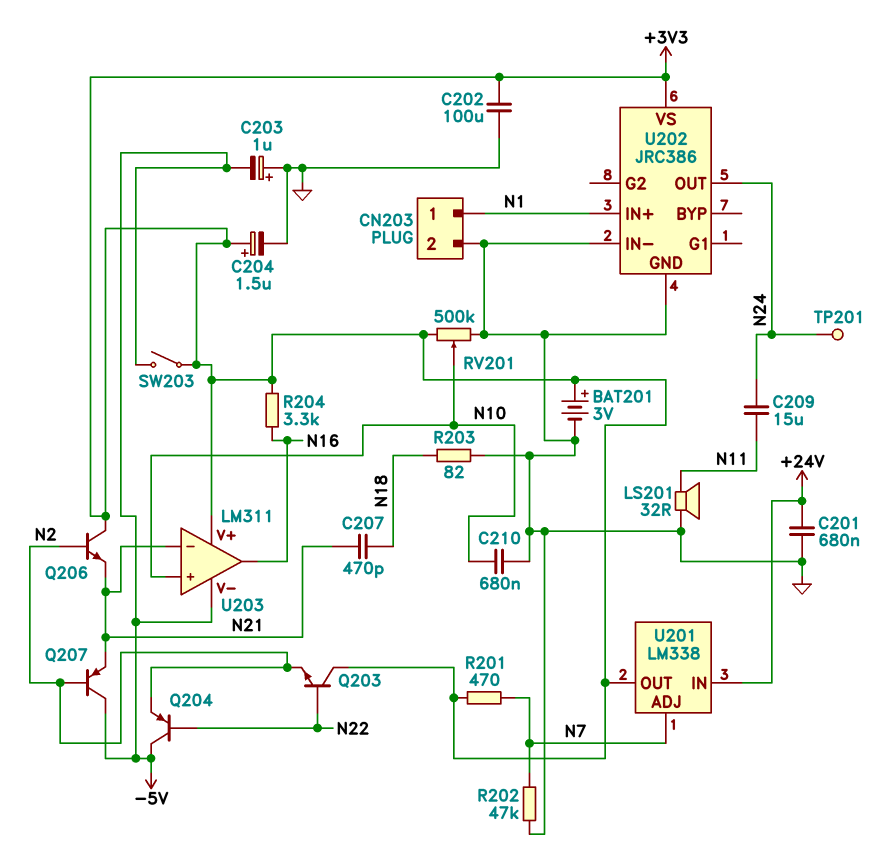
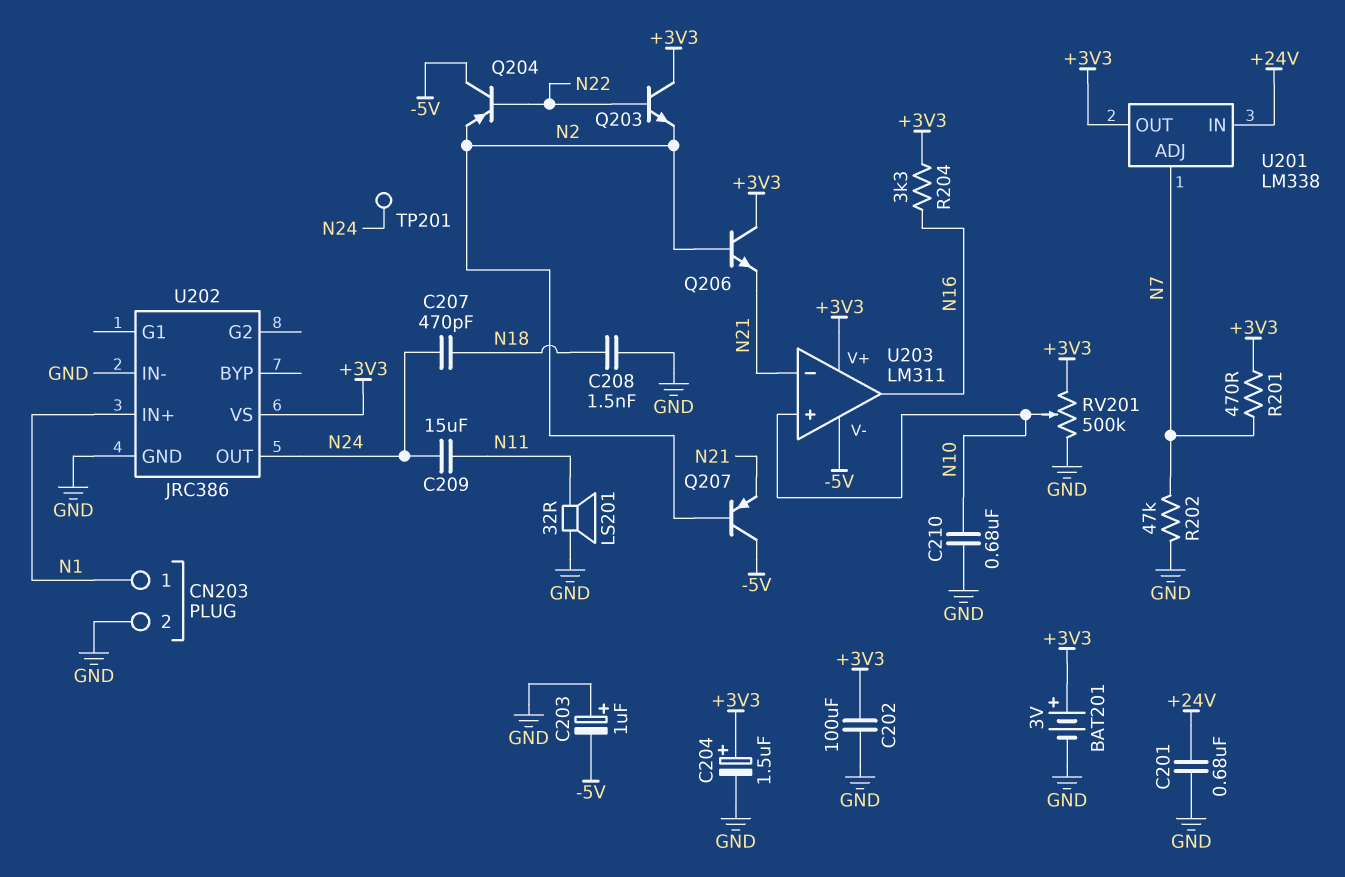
C207: 470pF (N18, N21) -> 470pF (N18, N24)
C208: none -> 1.5nF (GND, N18)
R203: 82 (GND, N18) -> none
SW203: switch (+3V3, -5V) -> none

